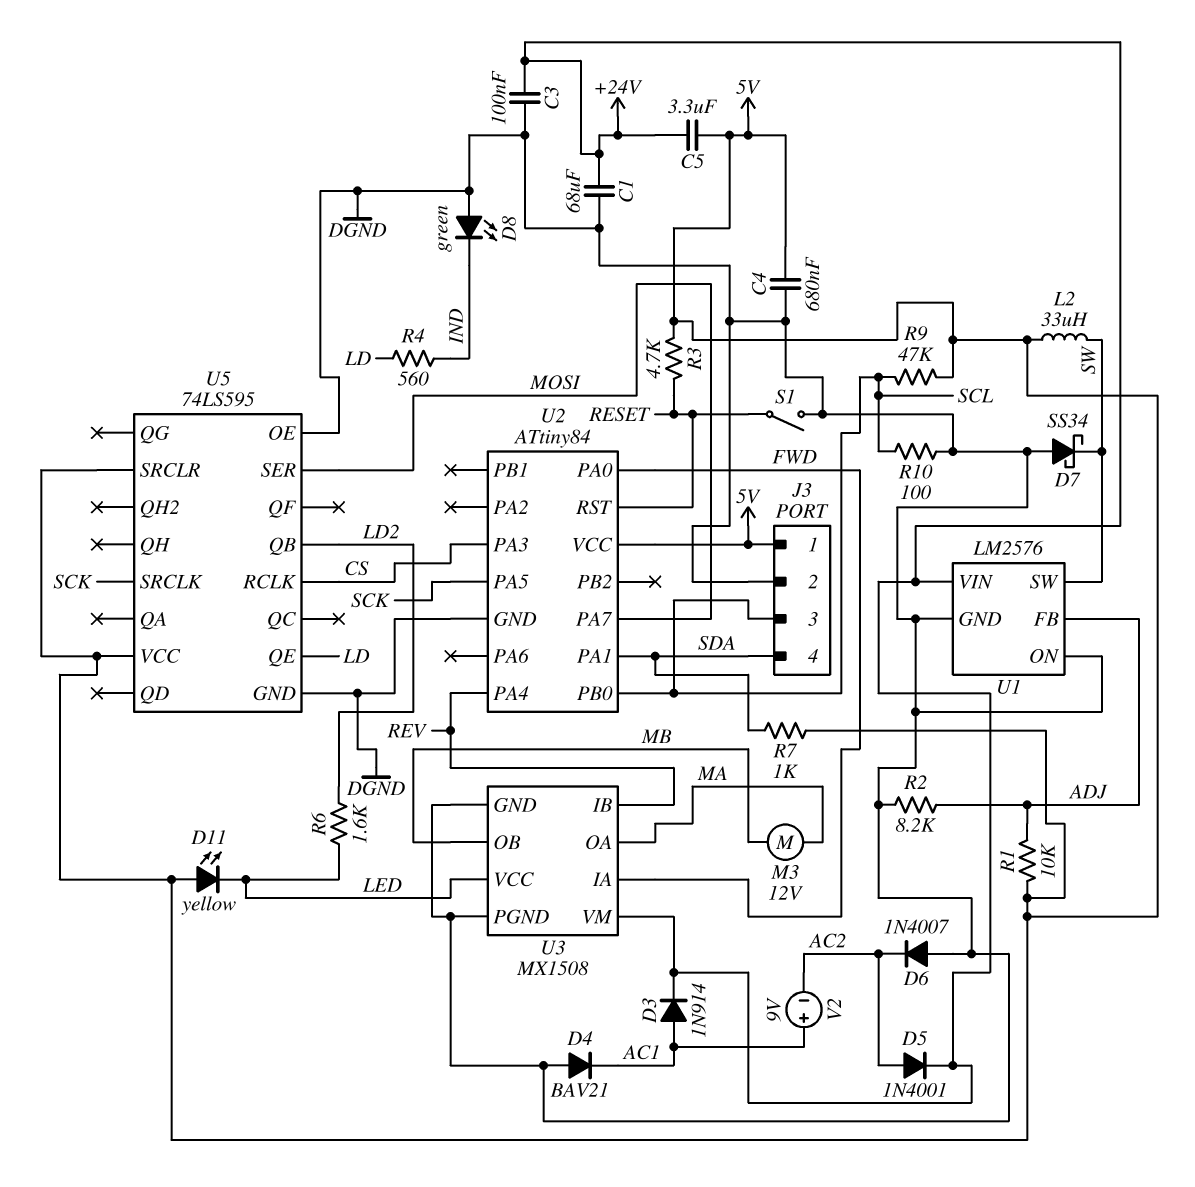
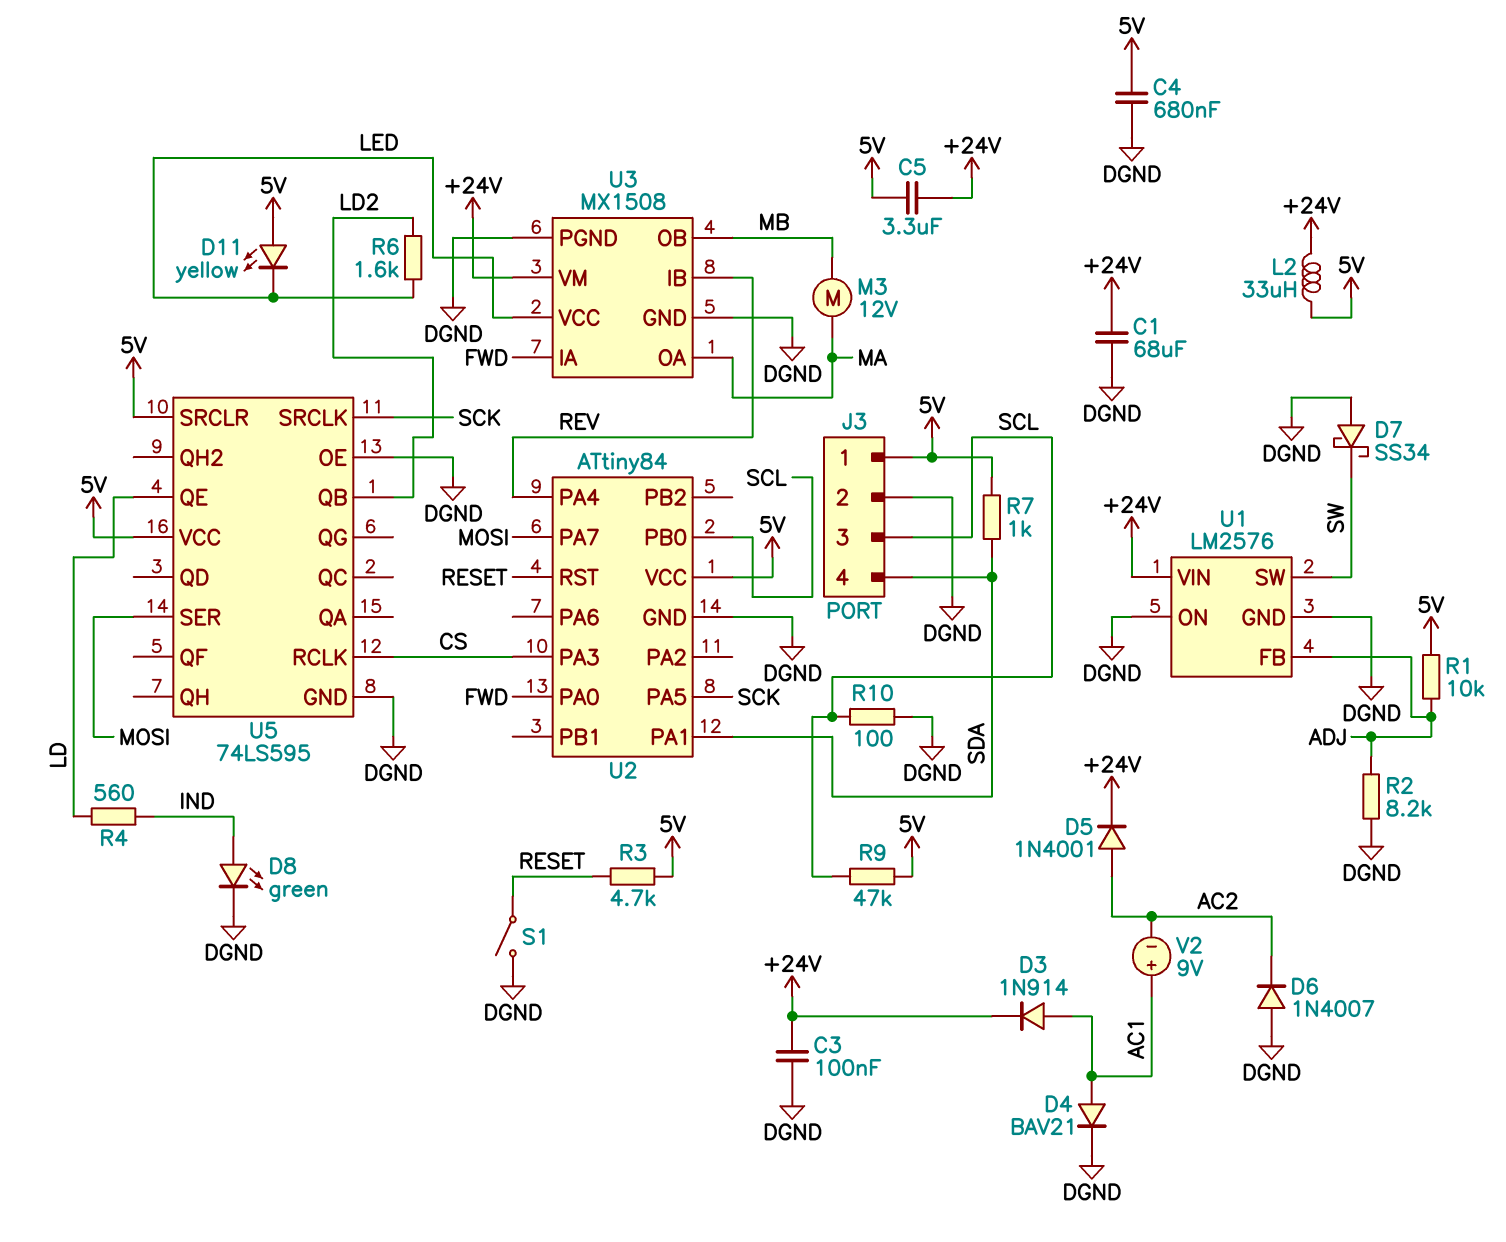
D4: diode BAV21 (A DGND, K AC1) -> diode BAV21 (A AC1, K DGND)
D8: LED green (A DGND, K IND) -> LED green (A IND, K DGND)
L2: 33uH (5V, SW) -> 33uH (+24V, 5V)

